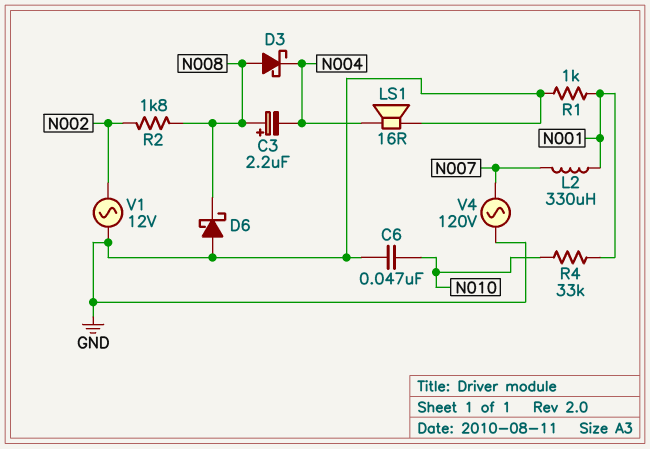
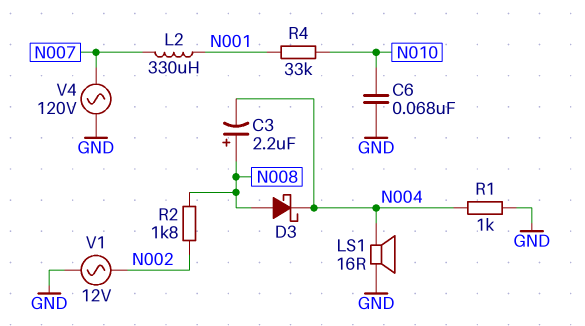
C6: 47nF (GND, N010) -> 68nF (GND, N010)
D6: schottky (A GND, K N008) -> none
R1: 1k (GND, N001) -> 1k (GND, N004)

